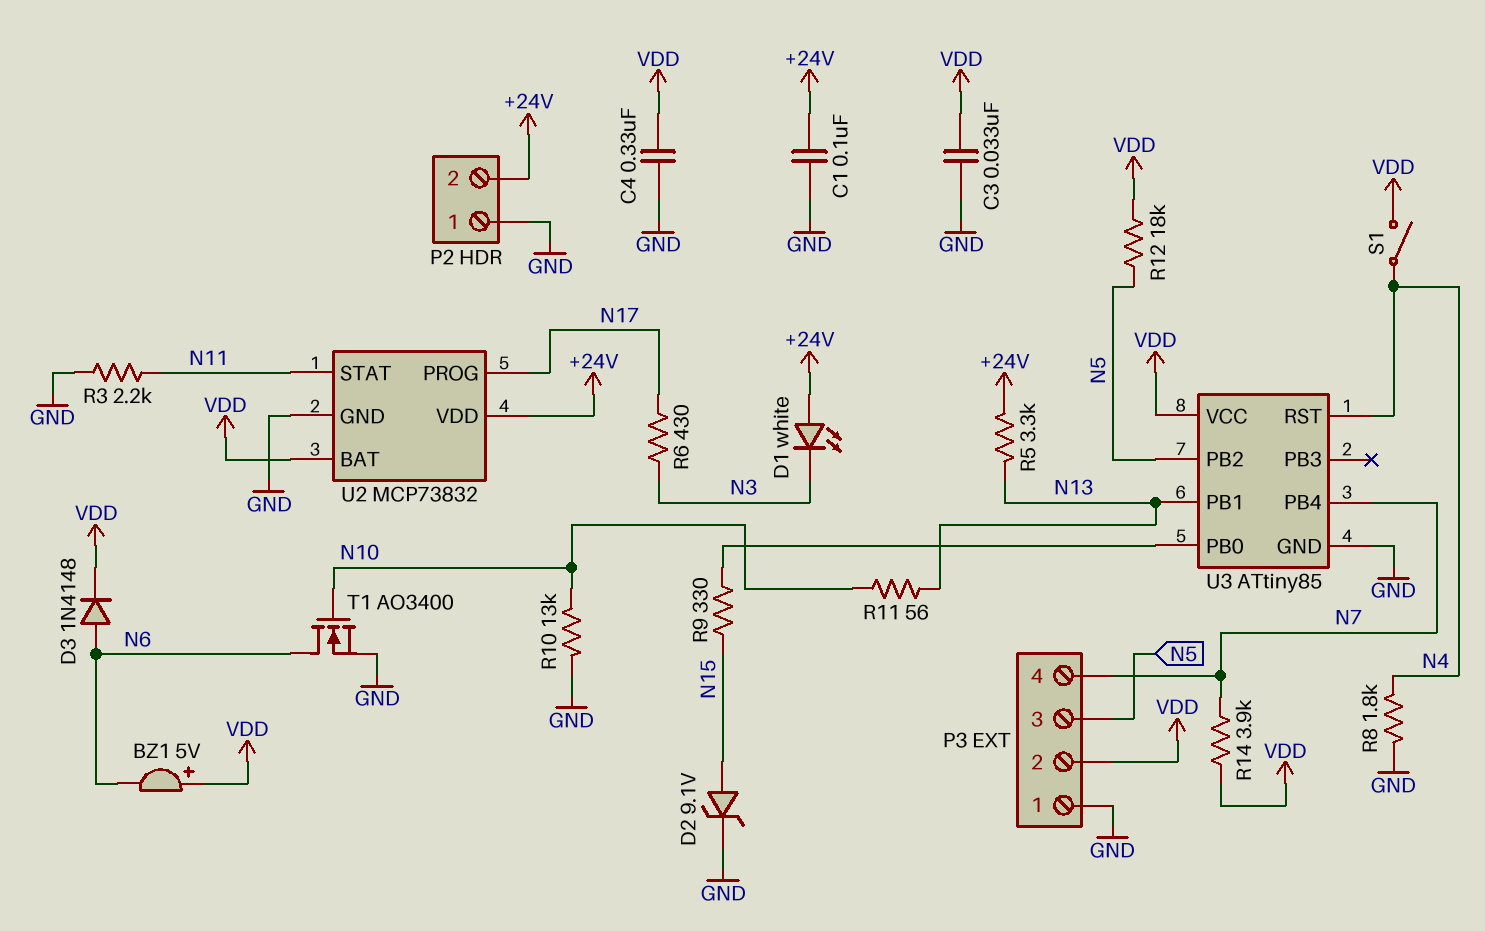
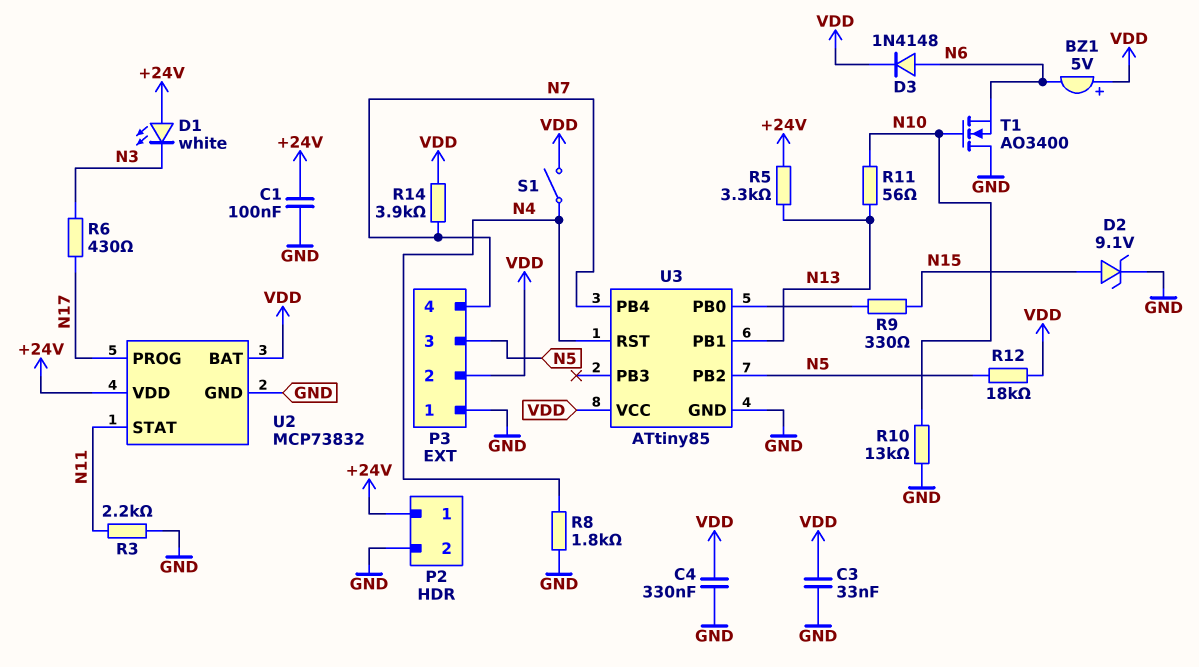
P2 pin 1: GND -> +24V
P2 pin 2: +24V -> GND
T1: NMOS AO3400 (G N10, D N6, S GND) -> NMOS AO3400 (G N10, D GND, S N6)

